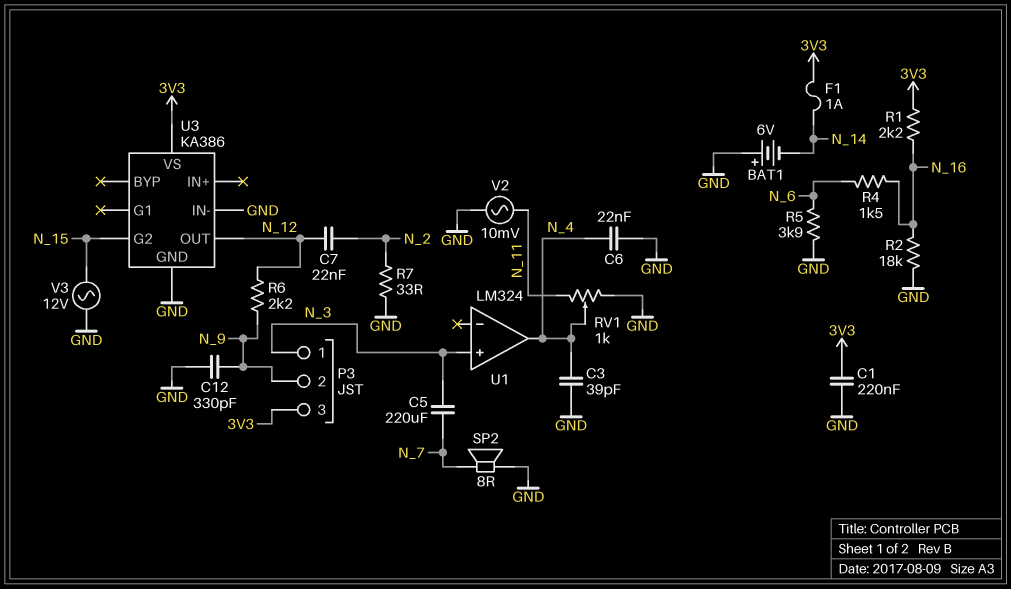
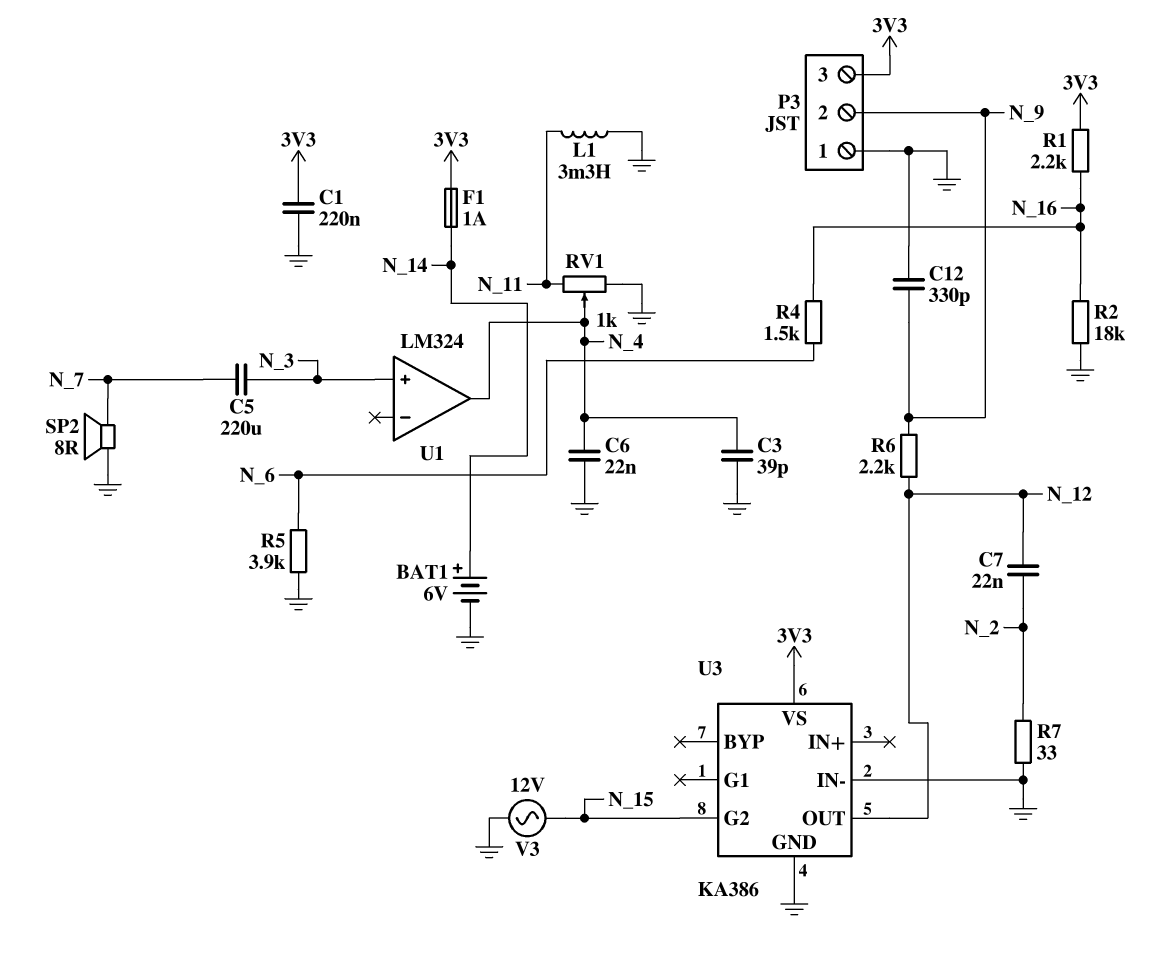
BAT1: 6V (plus GND, minus N_14) -> 6V (plus N_14, minus GND)
L1: none -> 3.3mH (GND, N_11)
P3 pin 1: N_3 -> GND
V2: AC 10mV (GND, N_11) -> none

